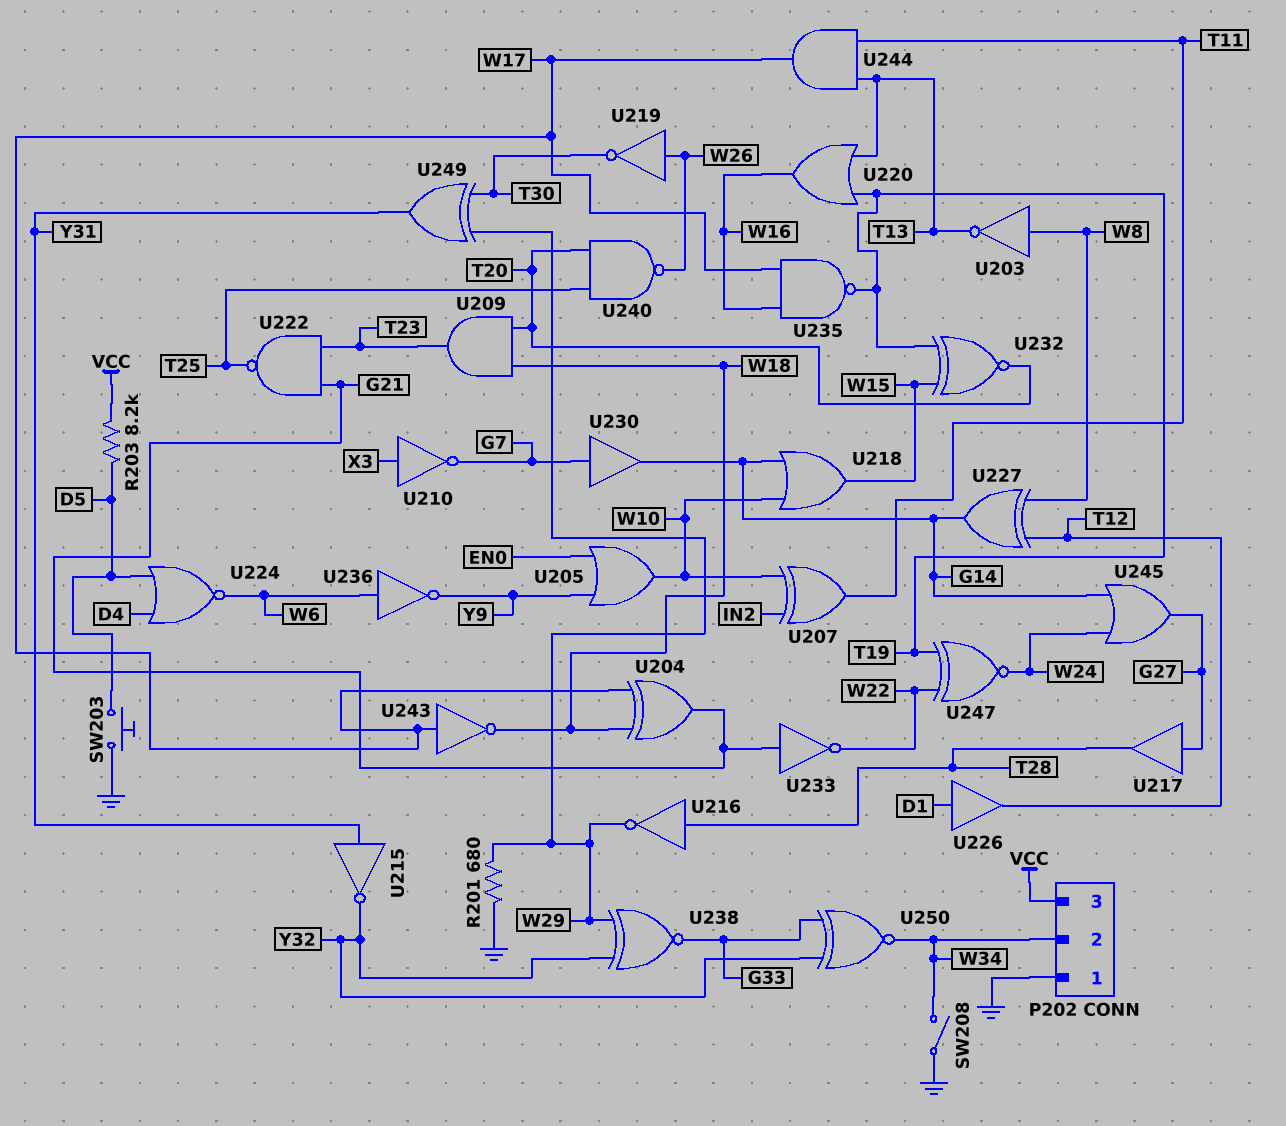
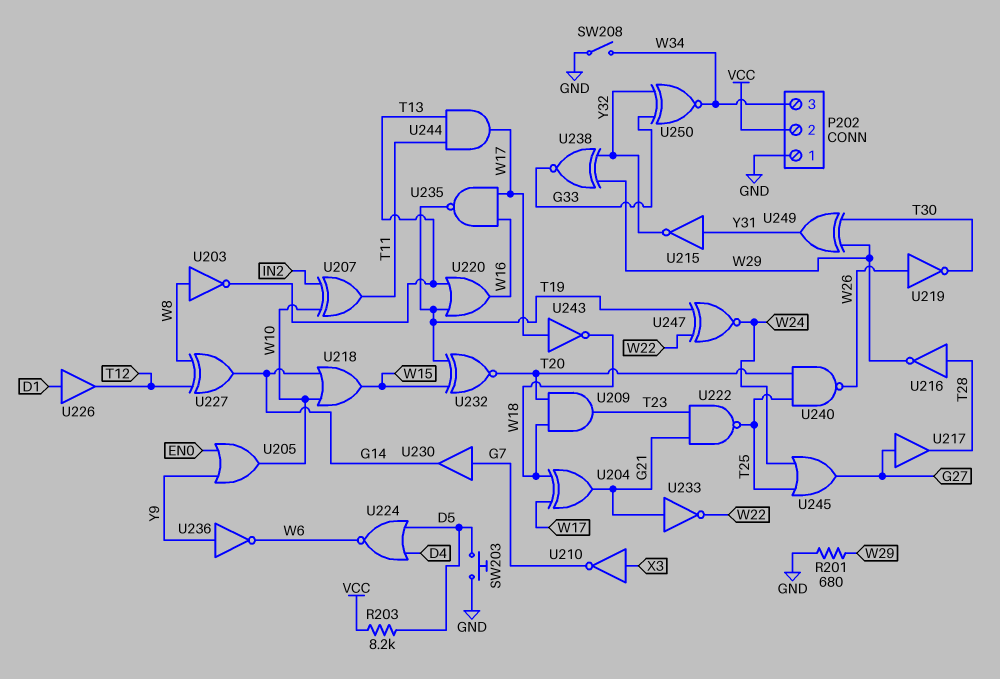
P202 pin 2: W34 -> VCC
P202 pin 3: VCC -> W34
U236: NOT (in W6, out Y9) -> NOT (in Y9, out W6)
U245: OR (in G14, in W24, out G27) -> OR (in T25, in W24, out G27)

